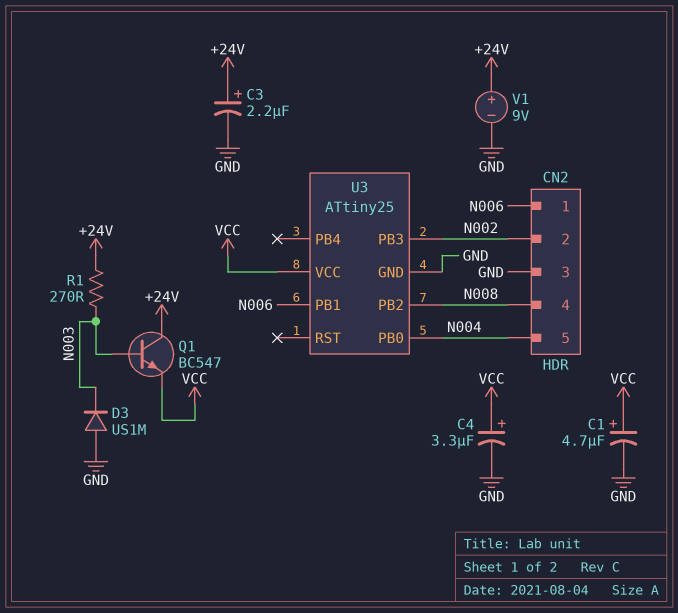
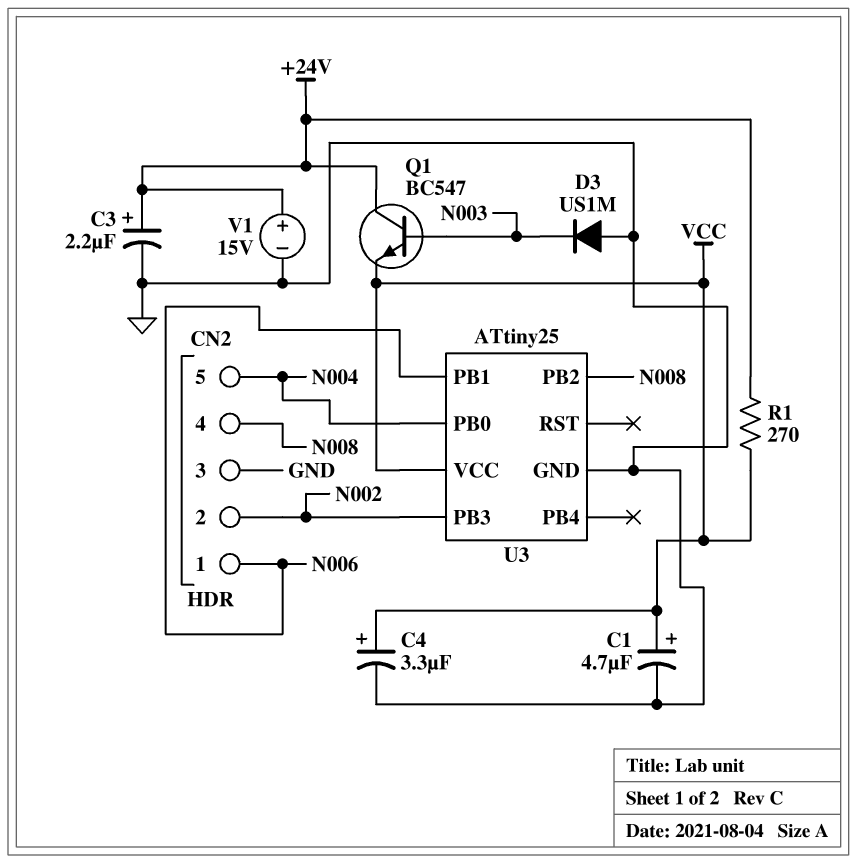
R1: 270 (+24V, N003) -> 270 (+24V, VCC)
V1: 9V (plus +24V, minus GND) -> 15V (plus +24V, minus GND)

